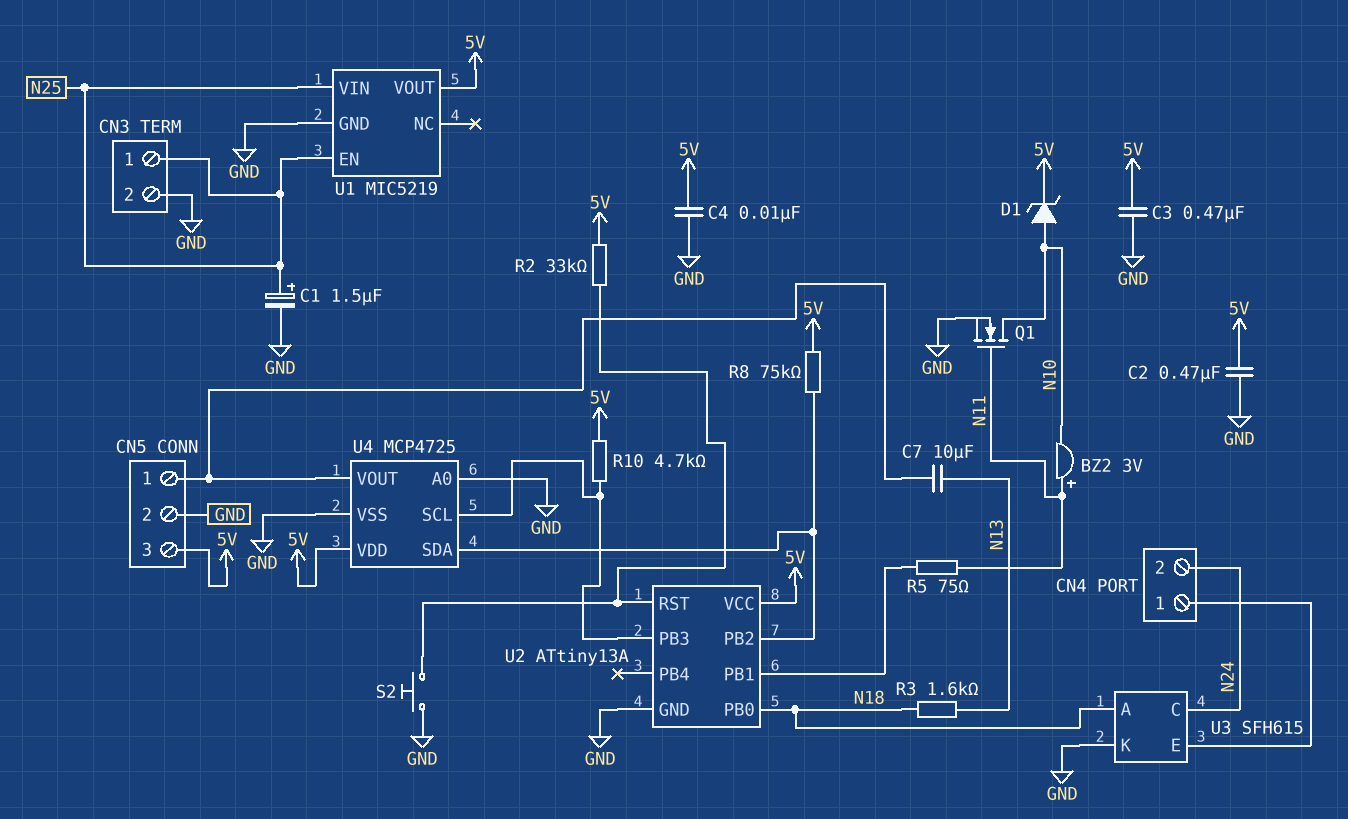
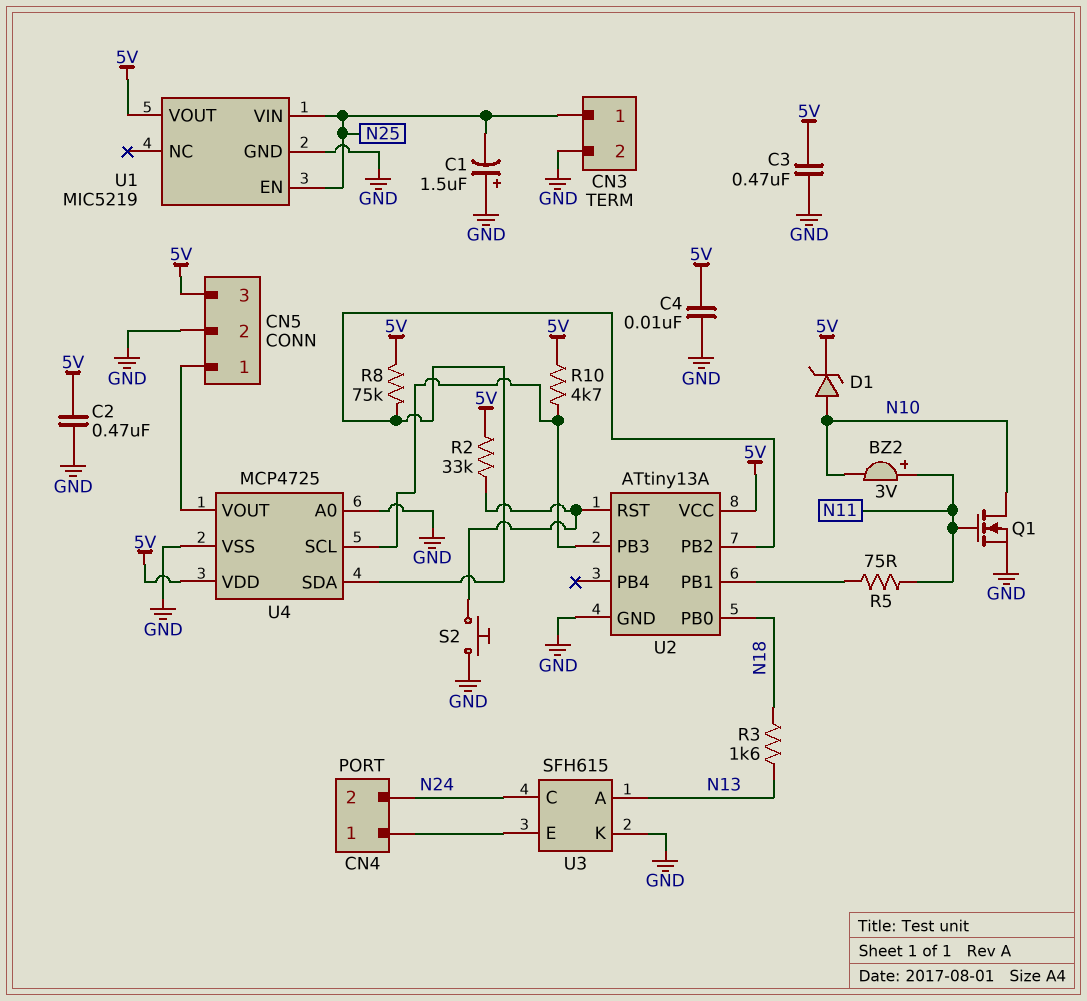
C1: 1.5uF (plus N25, minus GND) -> 1.5uF (plus GND, minus N25)
C7: 10uF (CN5/1, N13) -> none
U3 pin A: N18 -> N13

